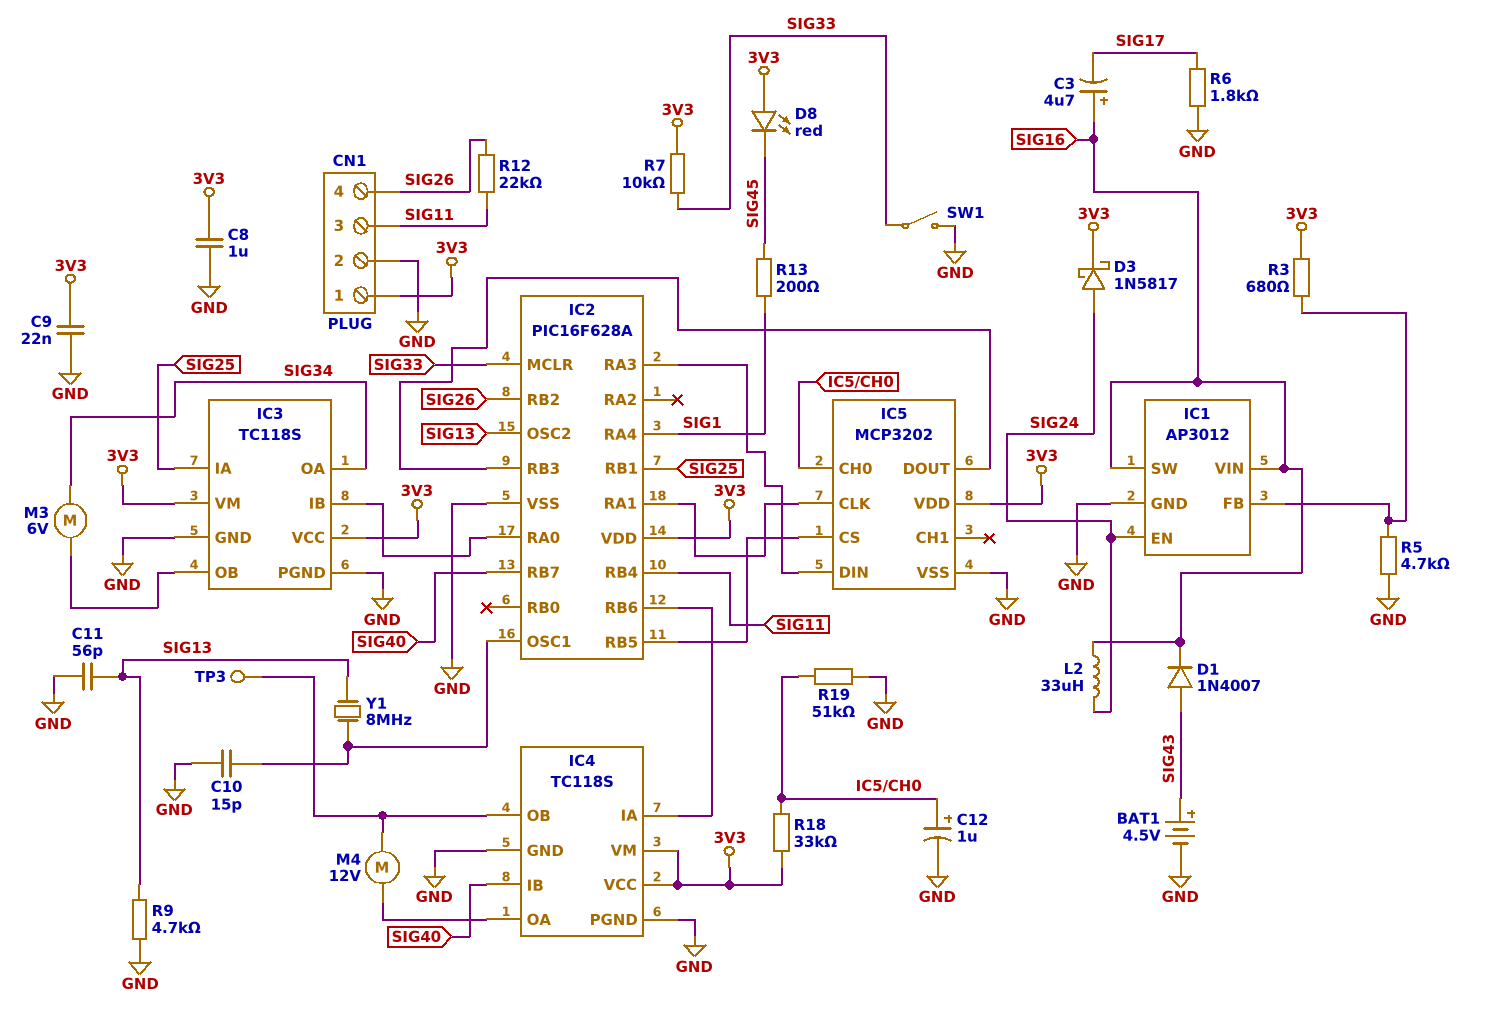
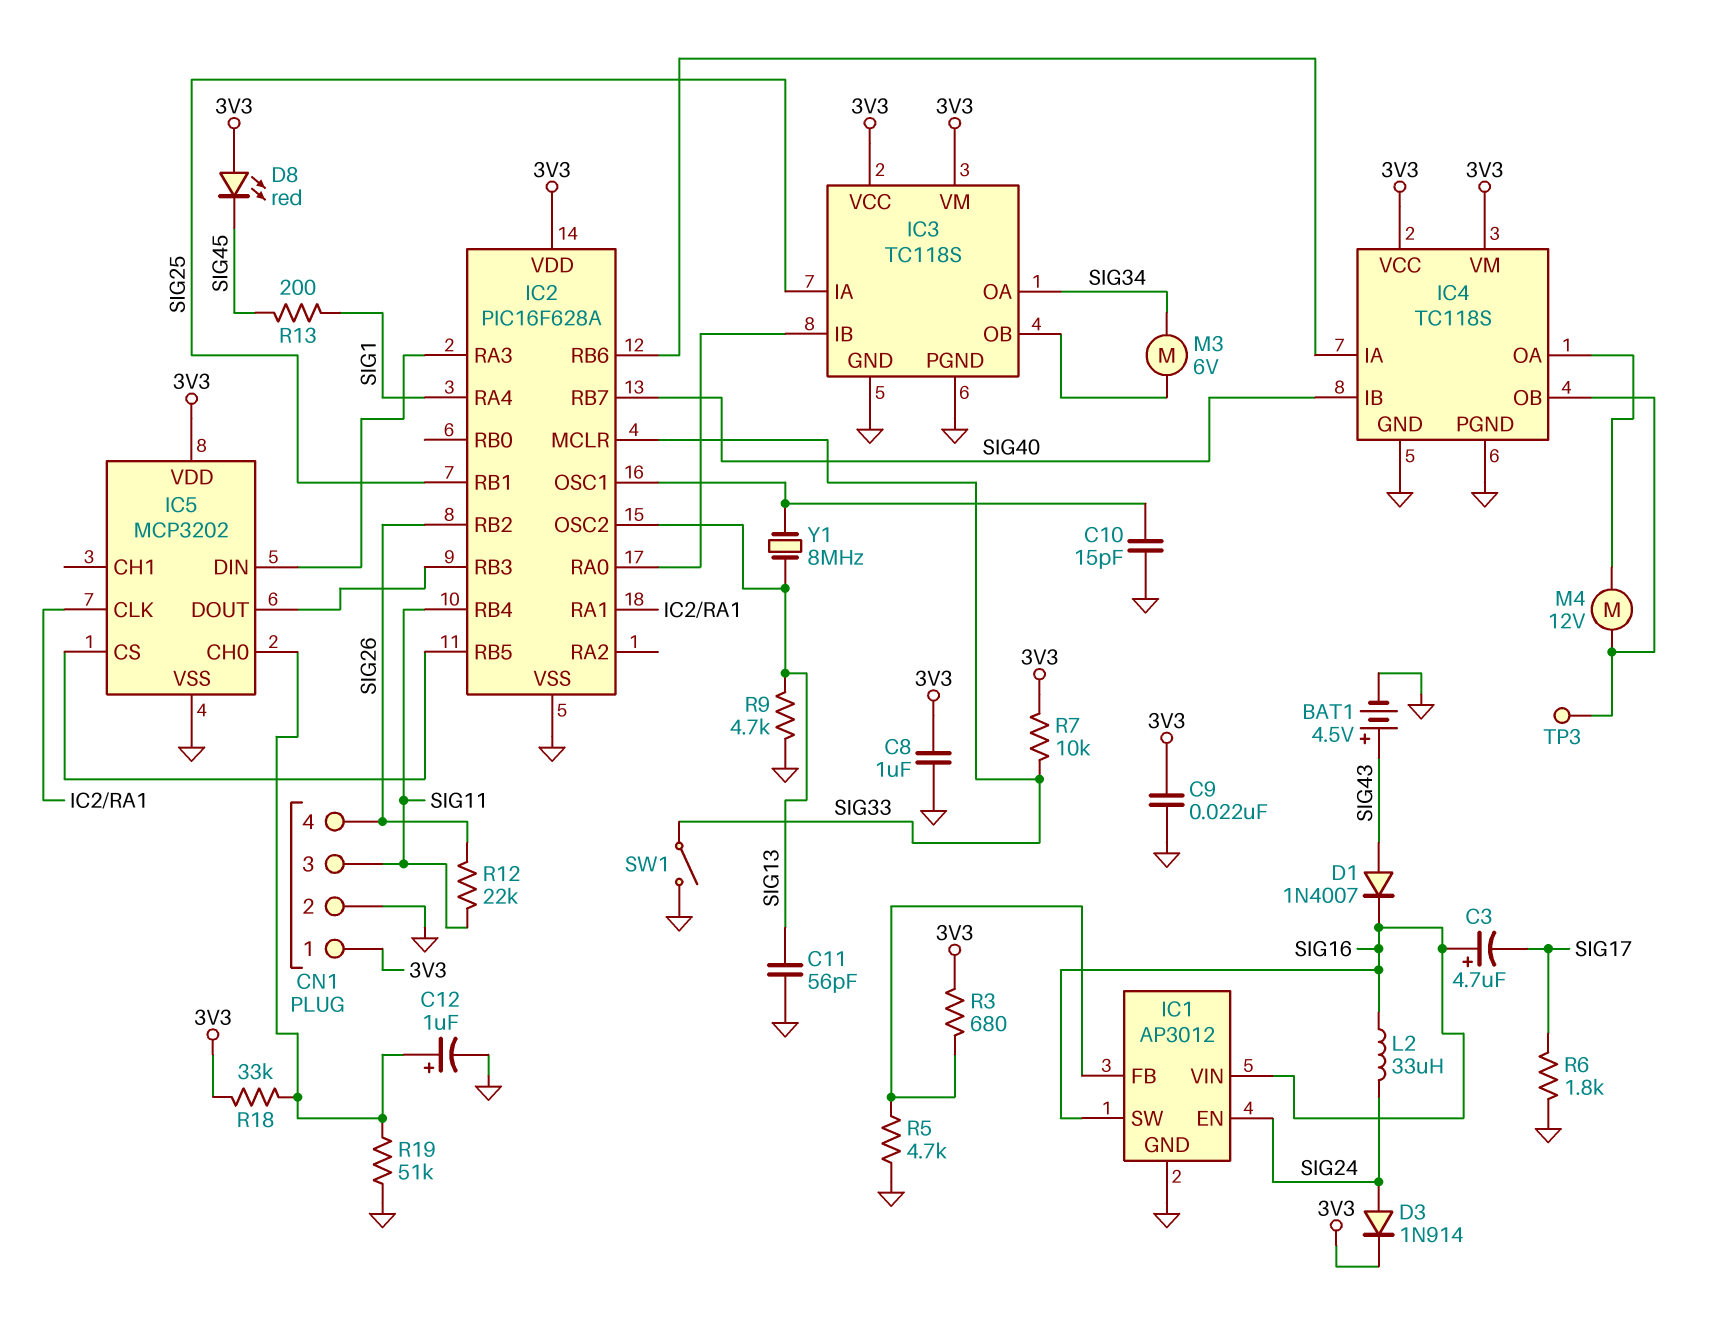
D3: schottky 1N5817 (A SIG24, K 3V3) -> diode 1N914 (A SIG24, K 3V3)

